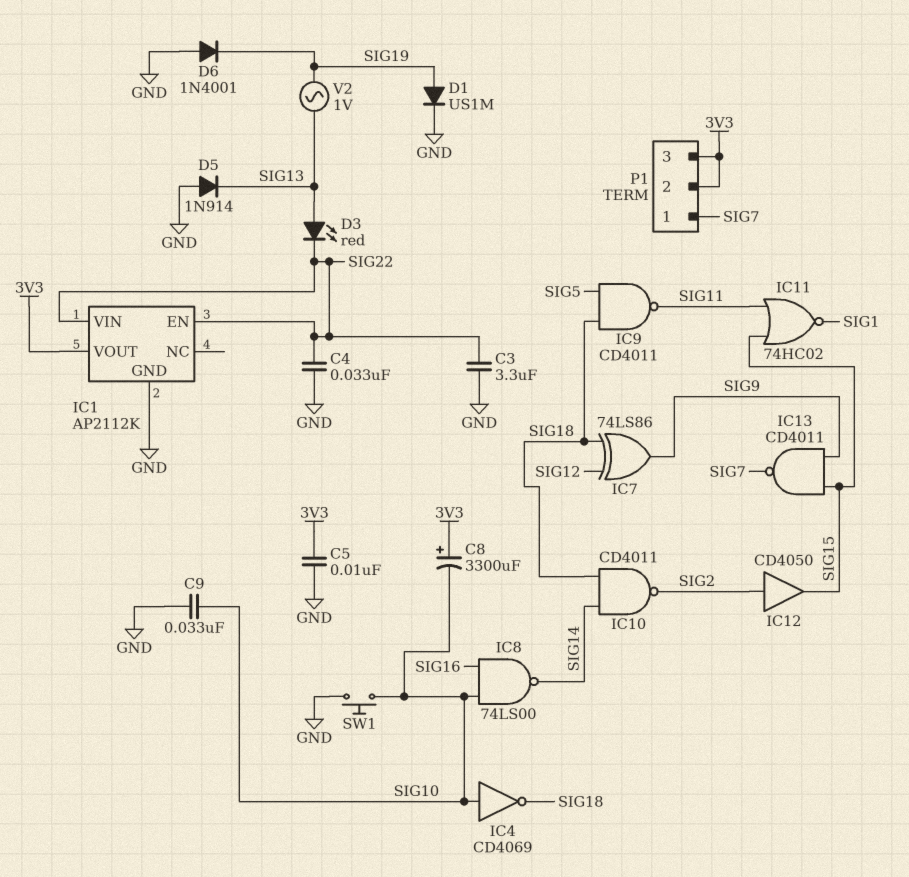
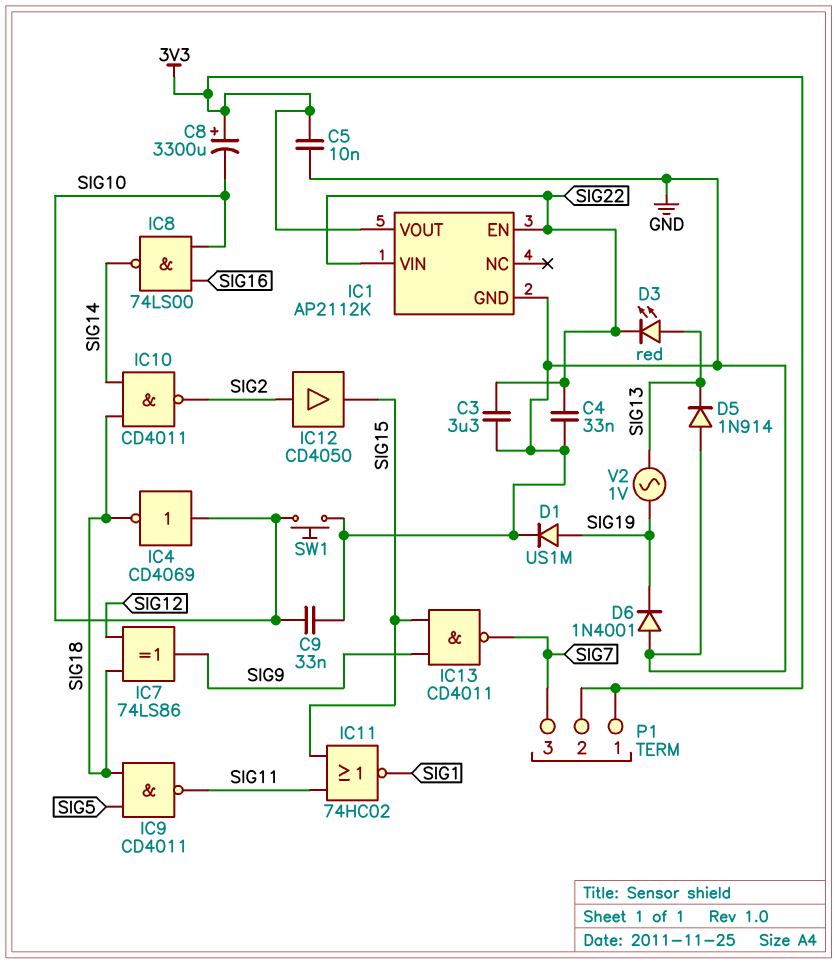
P1 pin 1: SIG7 -> 3V3
P1 pin 3: 3V3 -> SIG7

